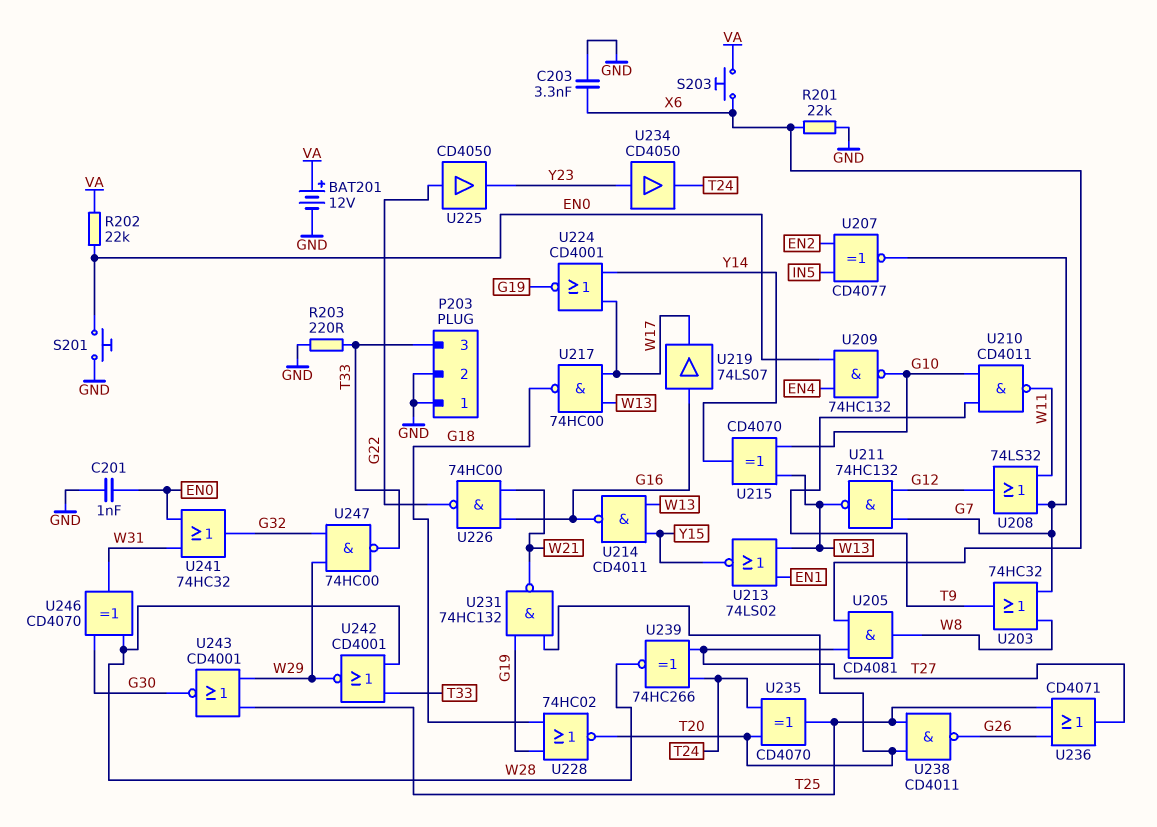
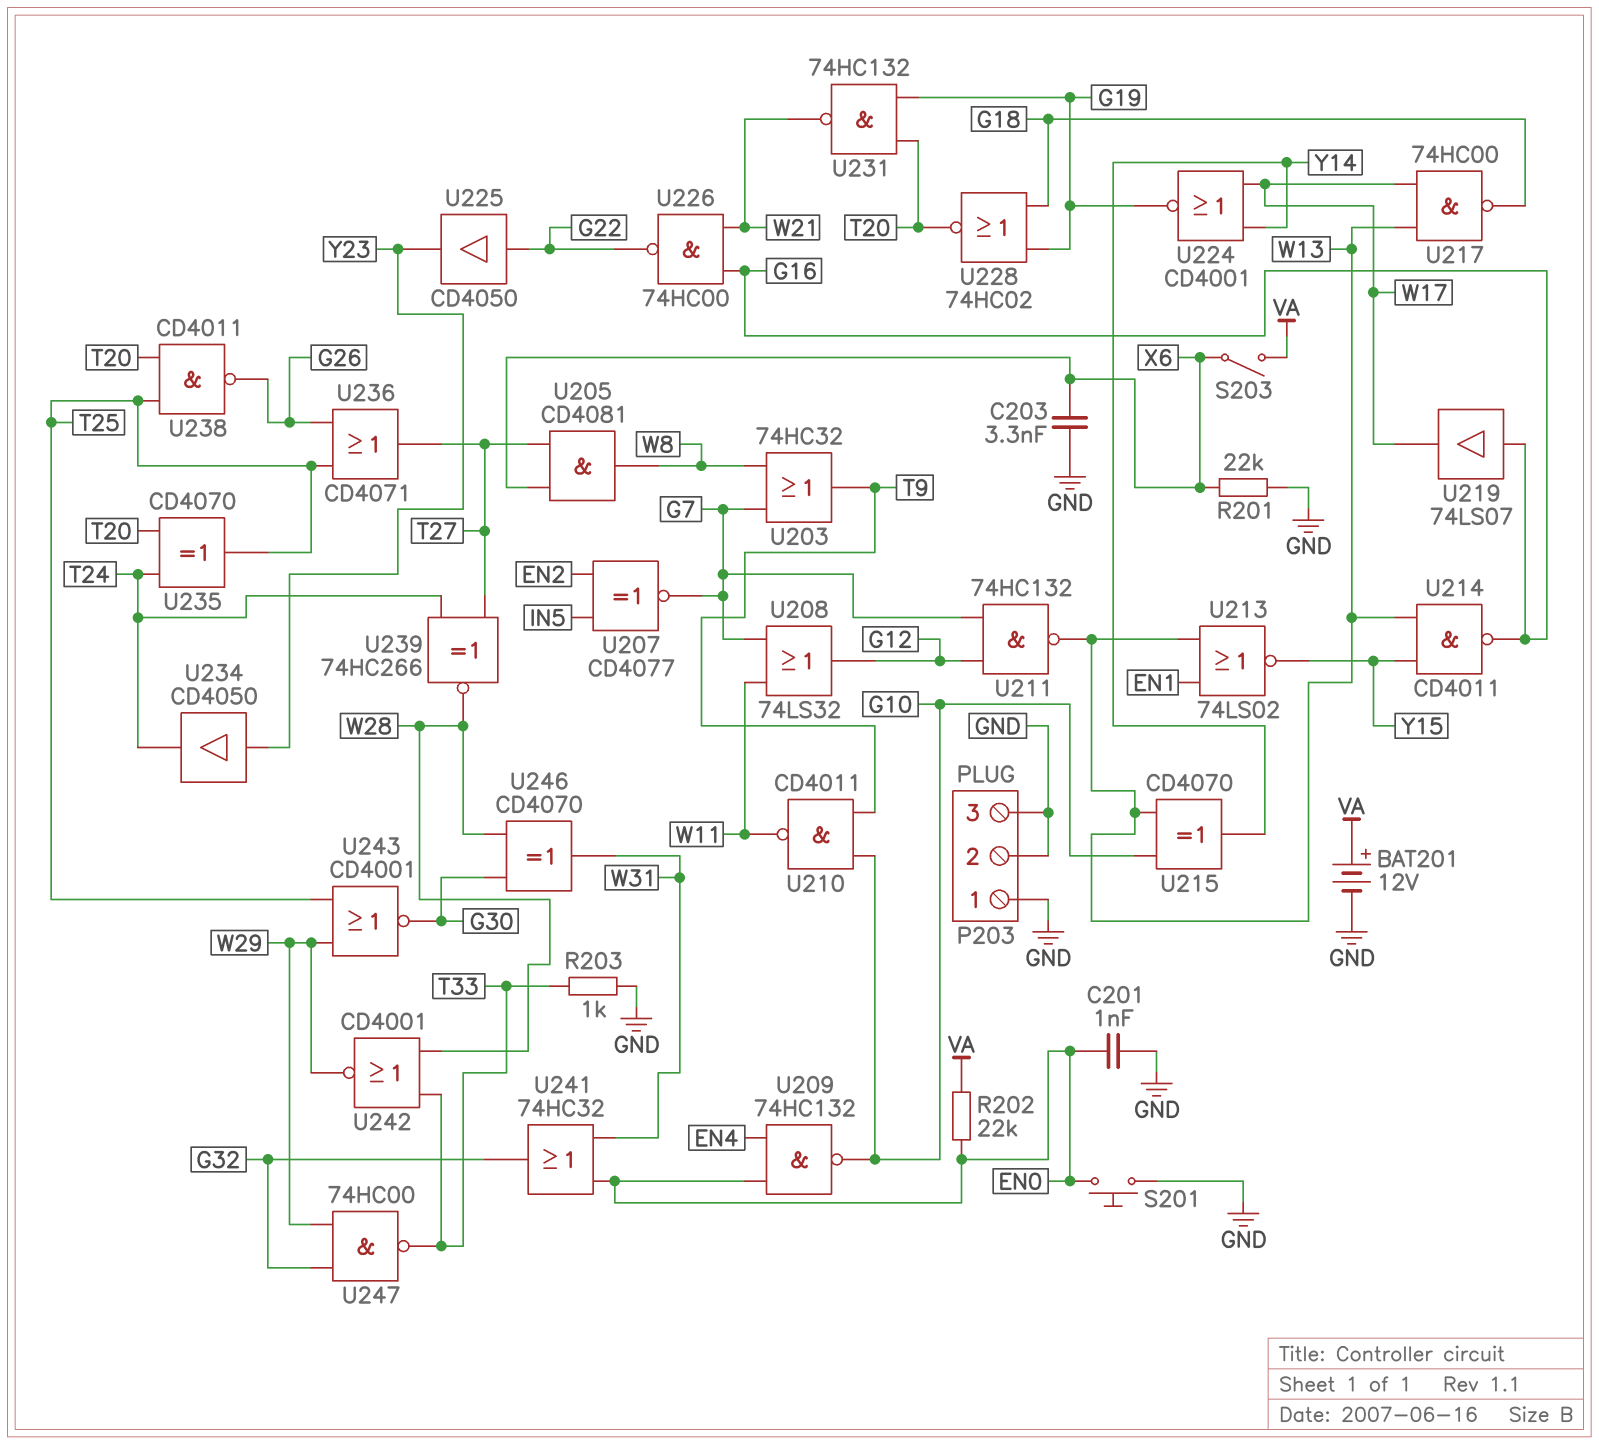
P203 pin 3: T33 -> GND
R203: 220 (GND, T33) -> 1k (GND, T33)
S203: button (VA, X6) -> switch (VA, X6)

